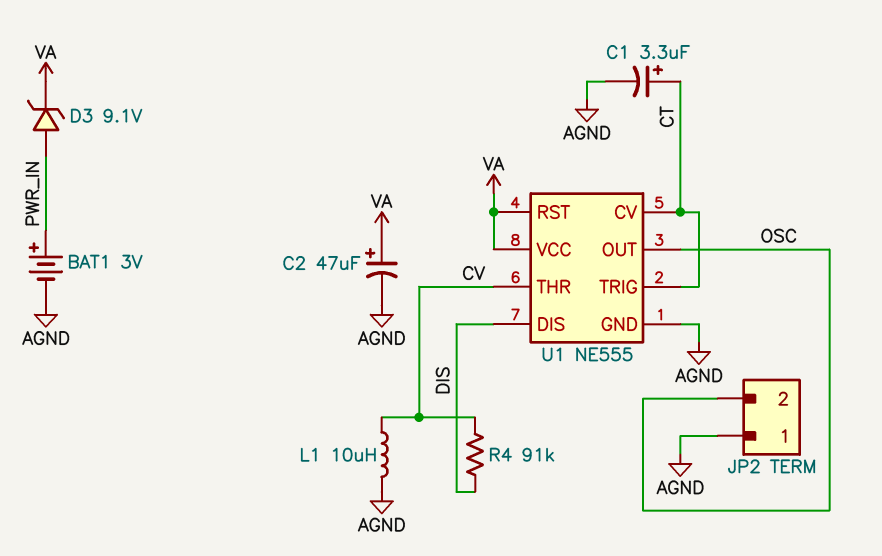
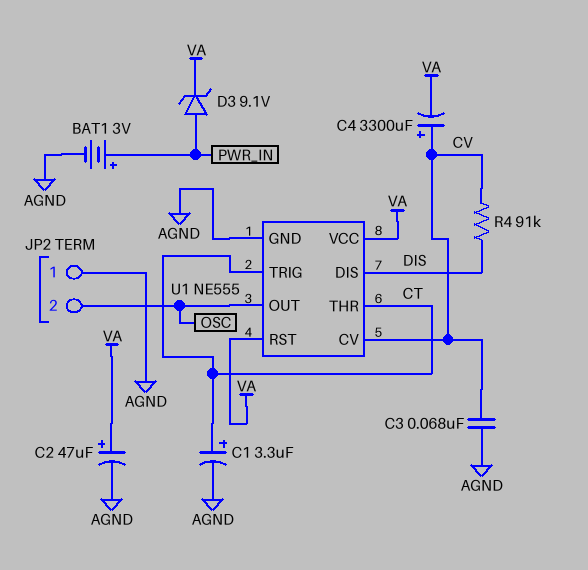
C3: none -> 68nF (AGND, CV)
C4: none -> 3300uF (plus CV, minus VA)
L1: 10uH (AGND, CV) -> none
U1 pin CV: CT -> CV
U1 pin THR: CV -> CT

